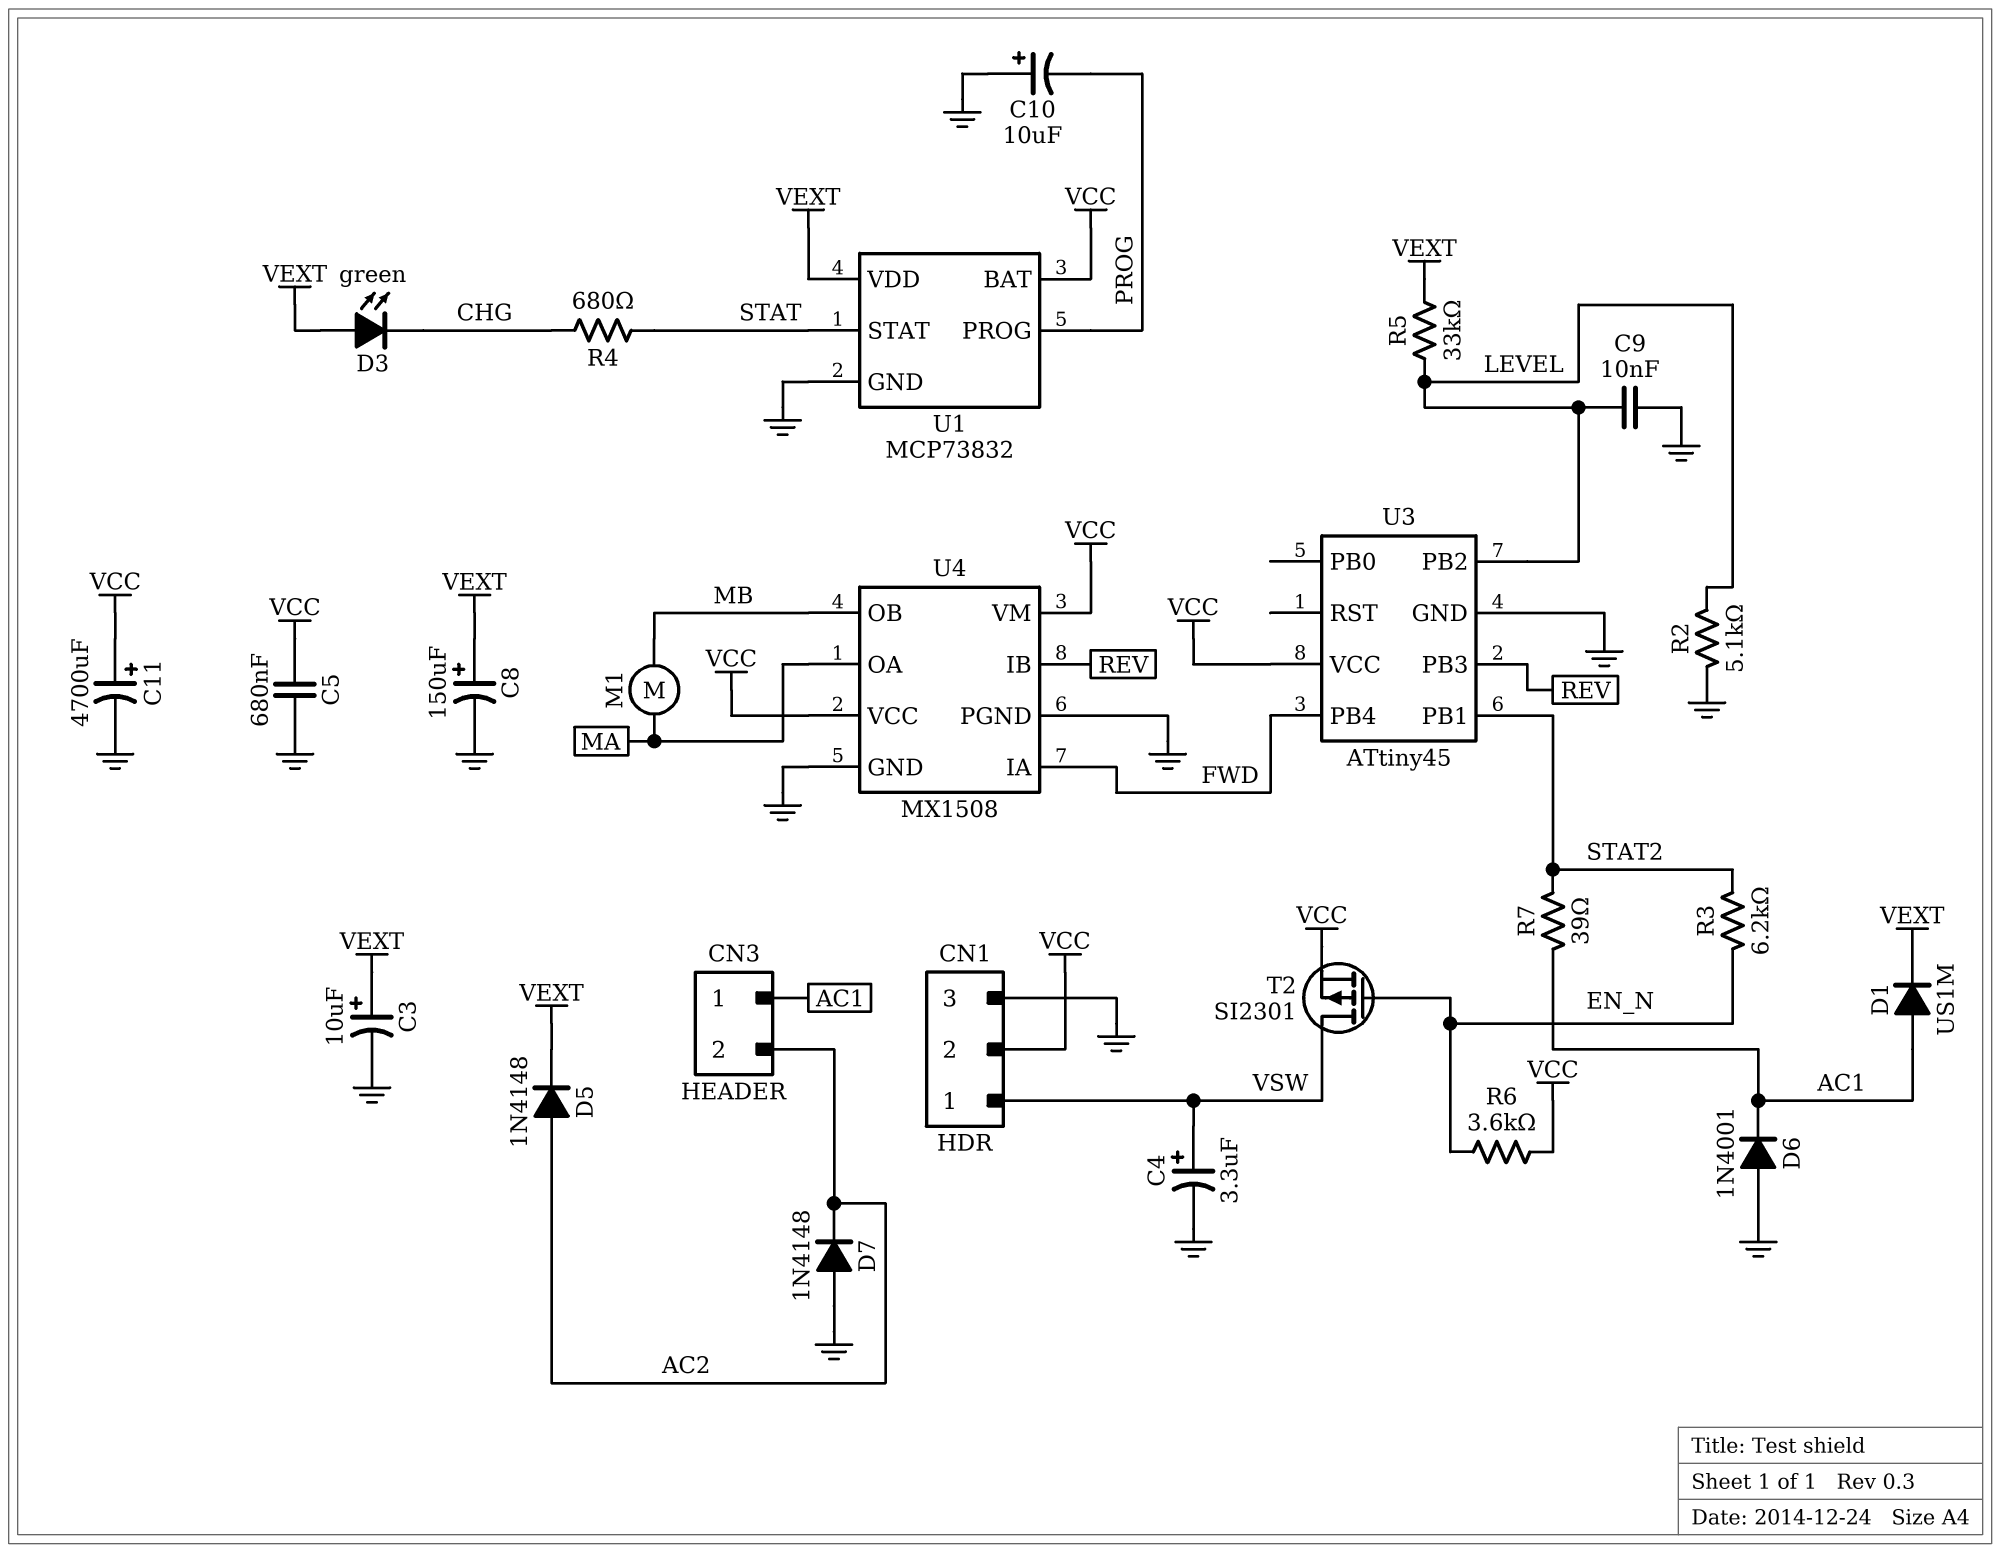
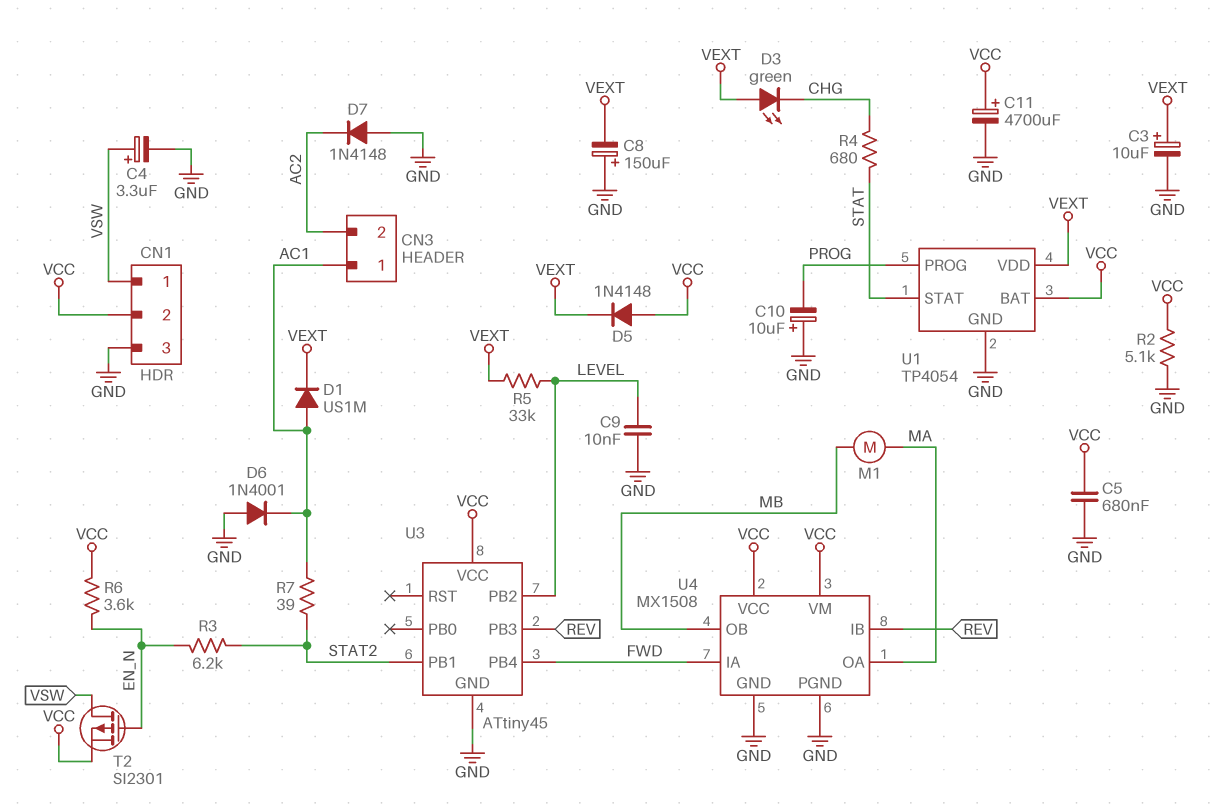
C8: 150uF (plus VEXT, minus GND) -> 150uF (plus GND, minus VEXT)
D5: diode 1N4148 (A AC2, K VEXT) -> diode 1N4148 (A VCC, K VEXT)
R2: 5.1k (GND, LEVEL) -> 5.1k (GND, VCC)
U1: MCP73832 -> TP4054

